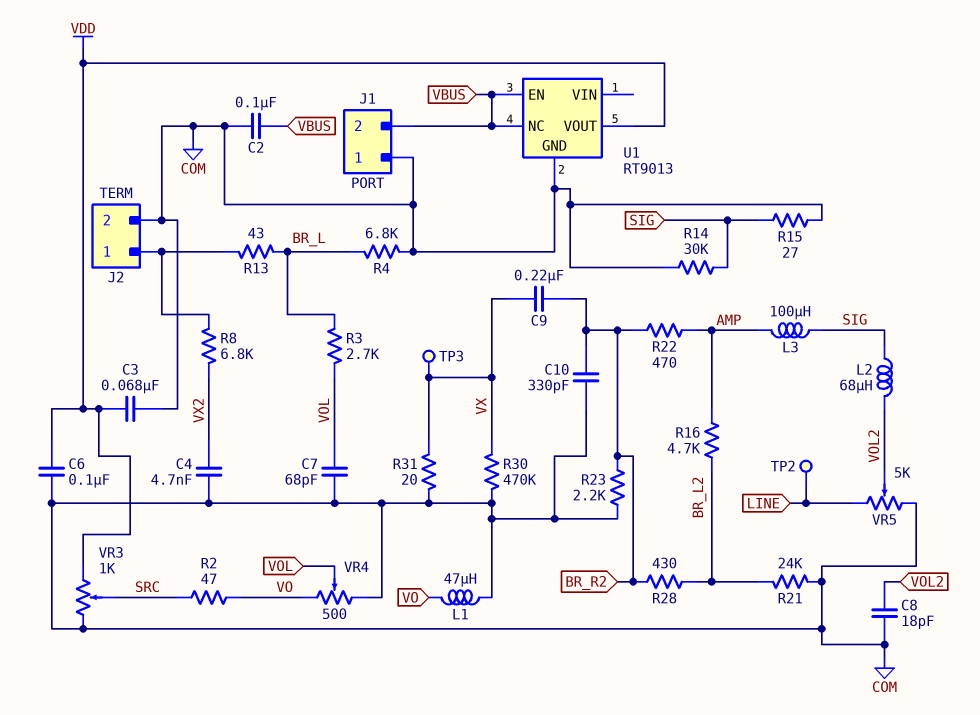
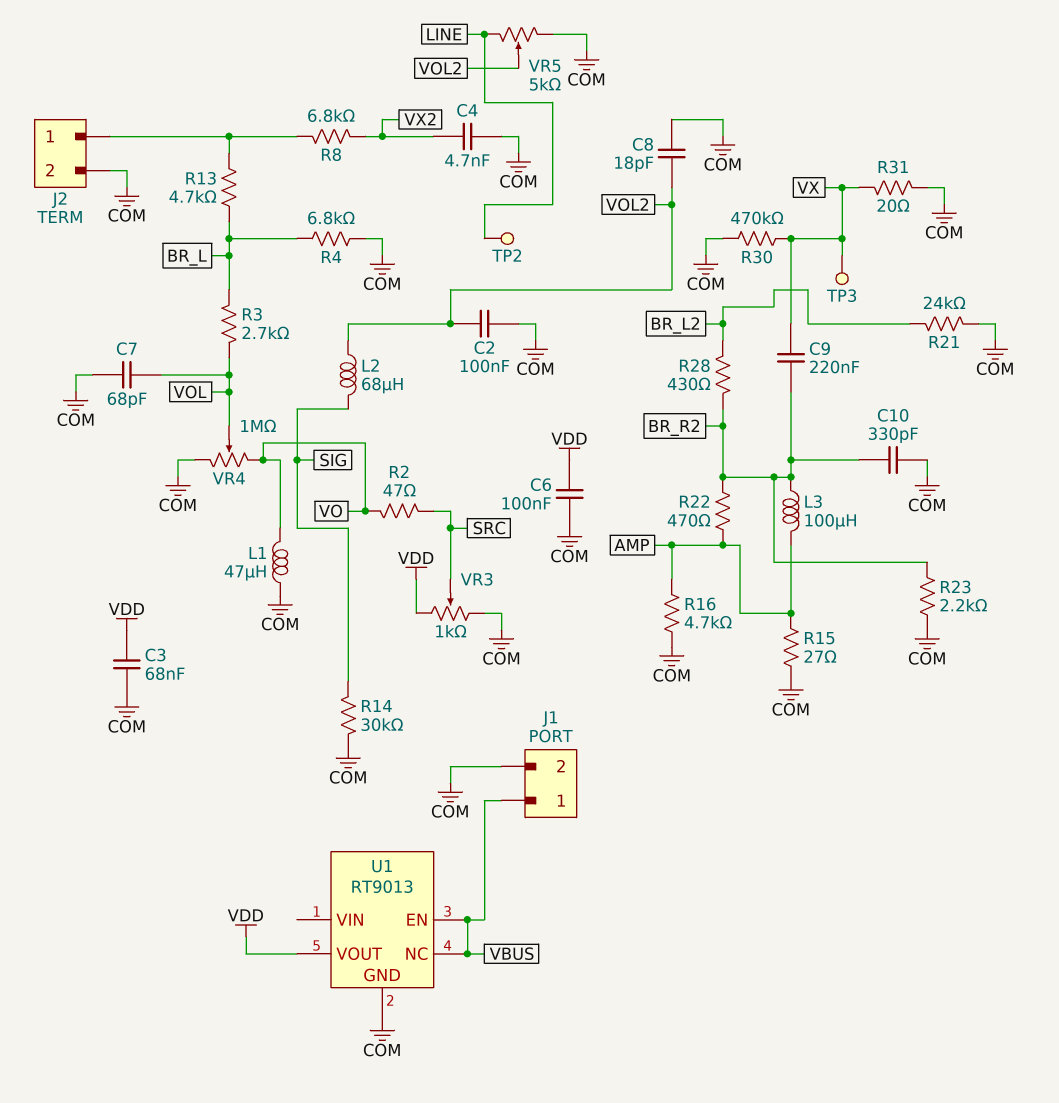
C2: 100nF (COM, VBUS) -> 100nF (COM, VOL2)
J1 pin 1: COM -> VBUS
J1 pin 2: VBUS -> COM
L3: 100uH (AMP, SIG) -> 100uH (AMP, BR_R2)
R13: 43 (BR_L, J2/1) -> 4.7k (BR_L, J2/1)
R15: 27 (COM, SIG) -> 27 (AMP, COM)
R16: 4.7k (AMP, BR_L2) -> 4.7k (AMP, COM)
VR4: 500 (COM, VO, wiper VOL) -> 1M (COM, VO, wiper VOL)

